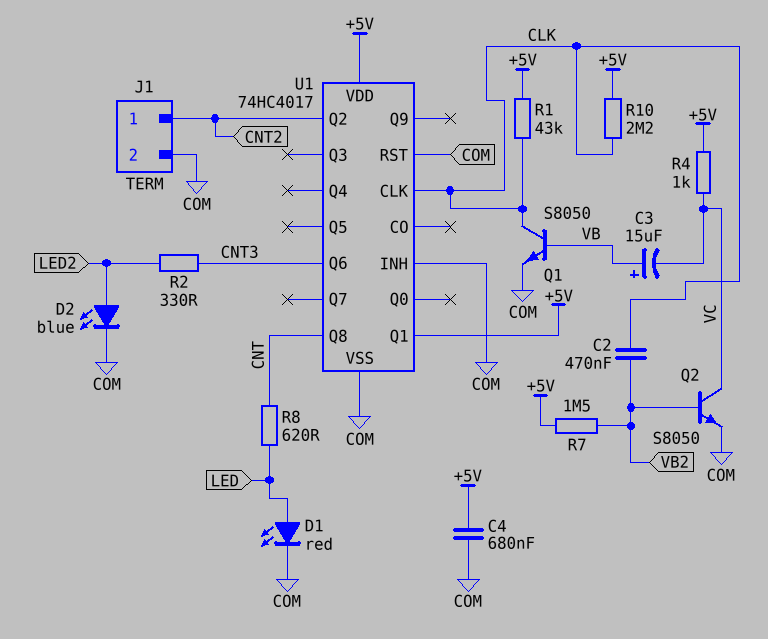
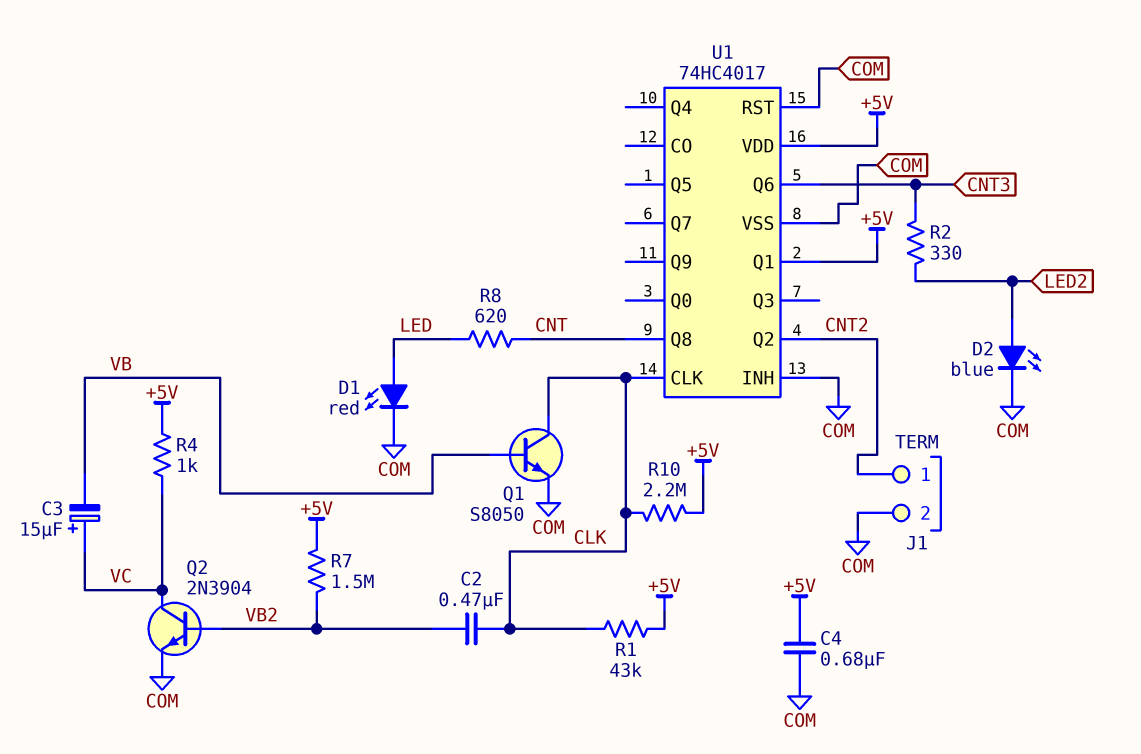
C3: 15uF (plus VB, minus VC) -> 15uF (plus VC, minus VB)
Q2: NPN S8050 (B VB2, C VC, E COM) -> NPN 2N3904 (B VB2, C VC, E COM)

